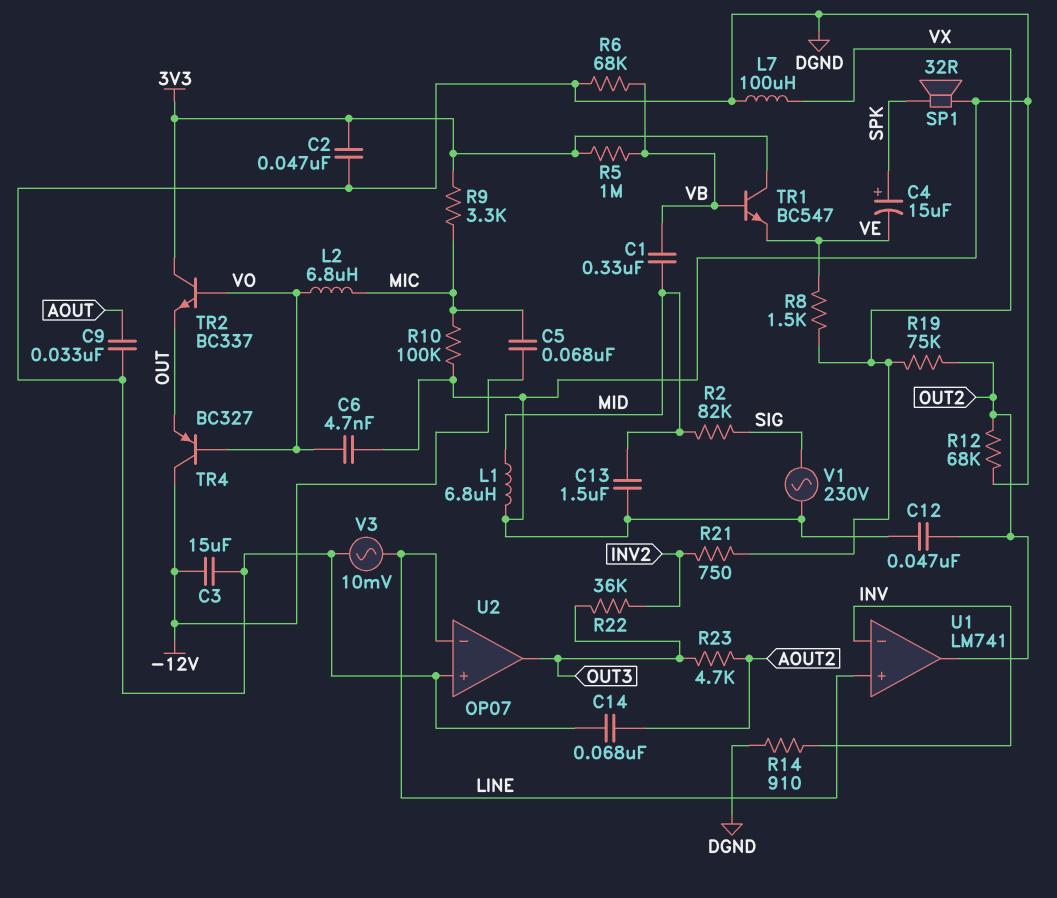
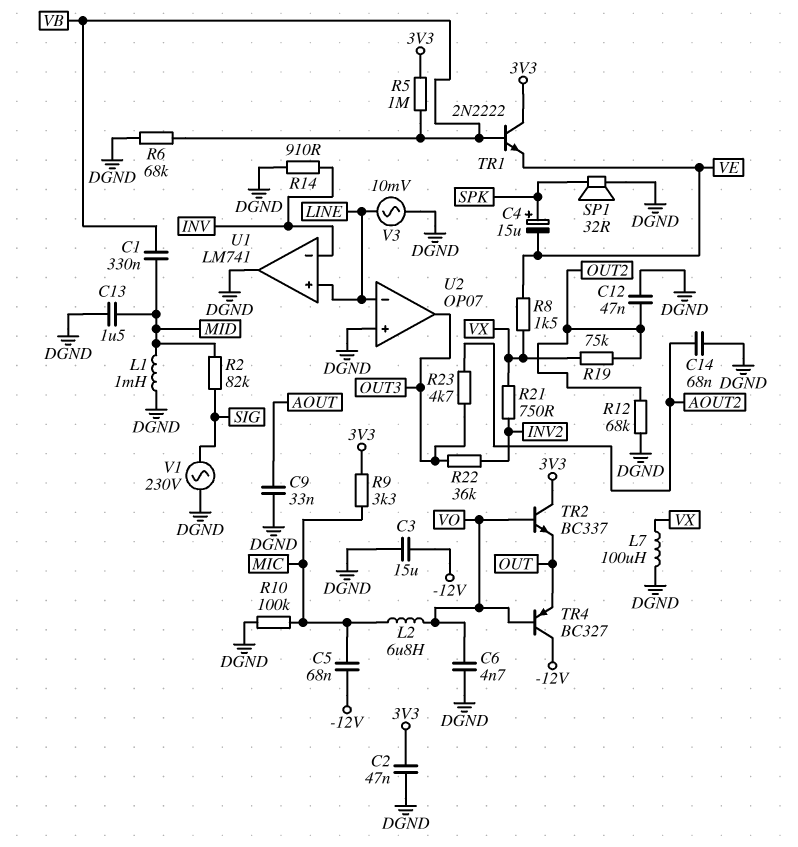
L1: 6.8uH (DGND, MID) -> 1mH (DGND, MID)
TR1: NPN BC547 (B VB, C 3V3, E VE) -> NPN 2N2222 (B VB, C 3V3, E VE)
U1 pin out: OUT2 -> DGND

